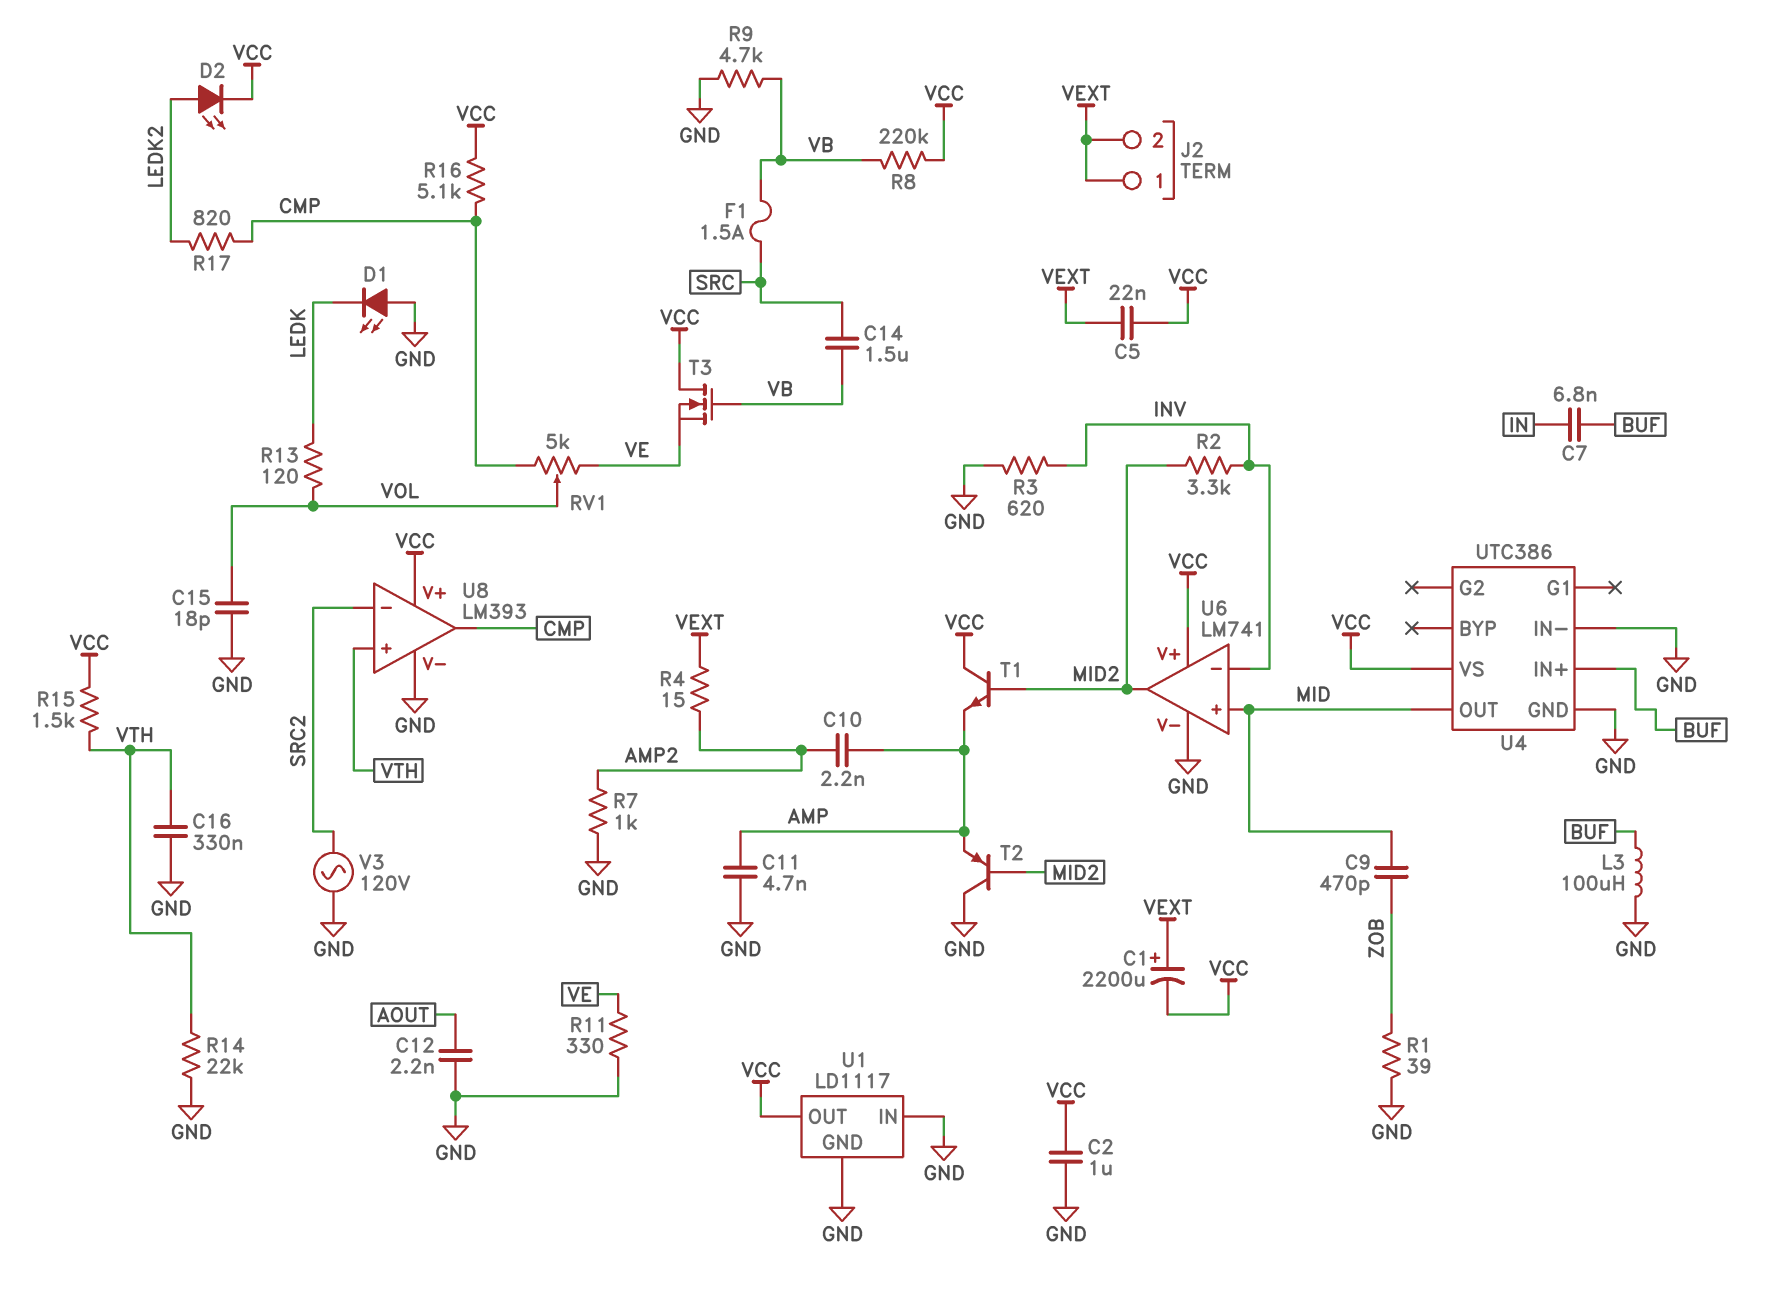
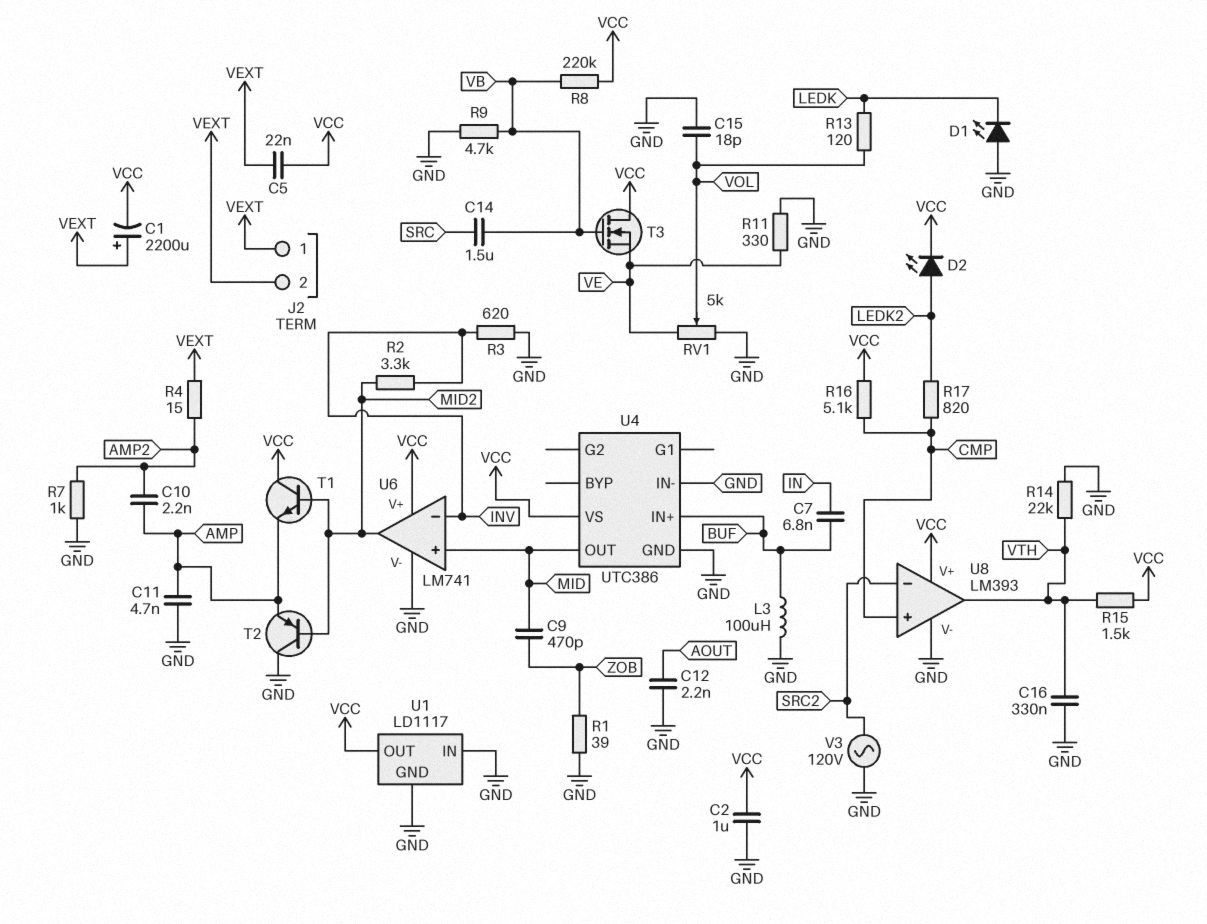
F1: 1.5A (SRC, VB) -> none
RV1: 5k (CMP, VE, wiper VOL) -> 5k (GND, VE, wiper VOL)
U8 pin in+: VTH -> CMP
U8 pin out: CMP -> VTH

